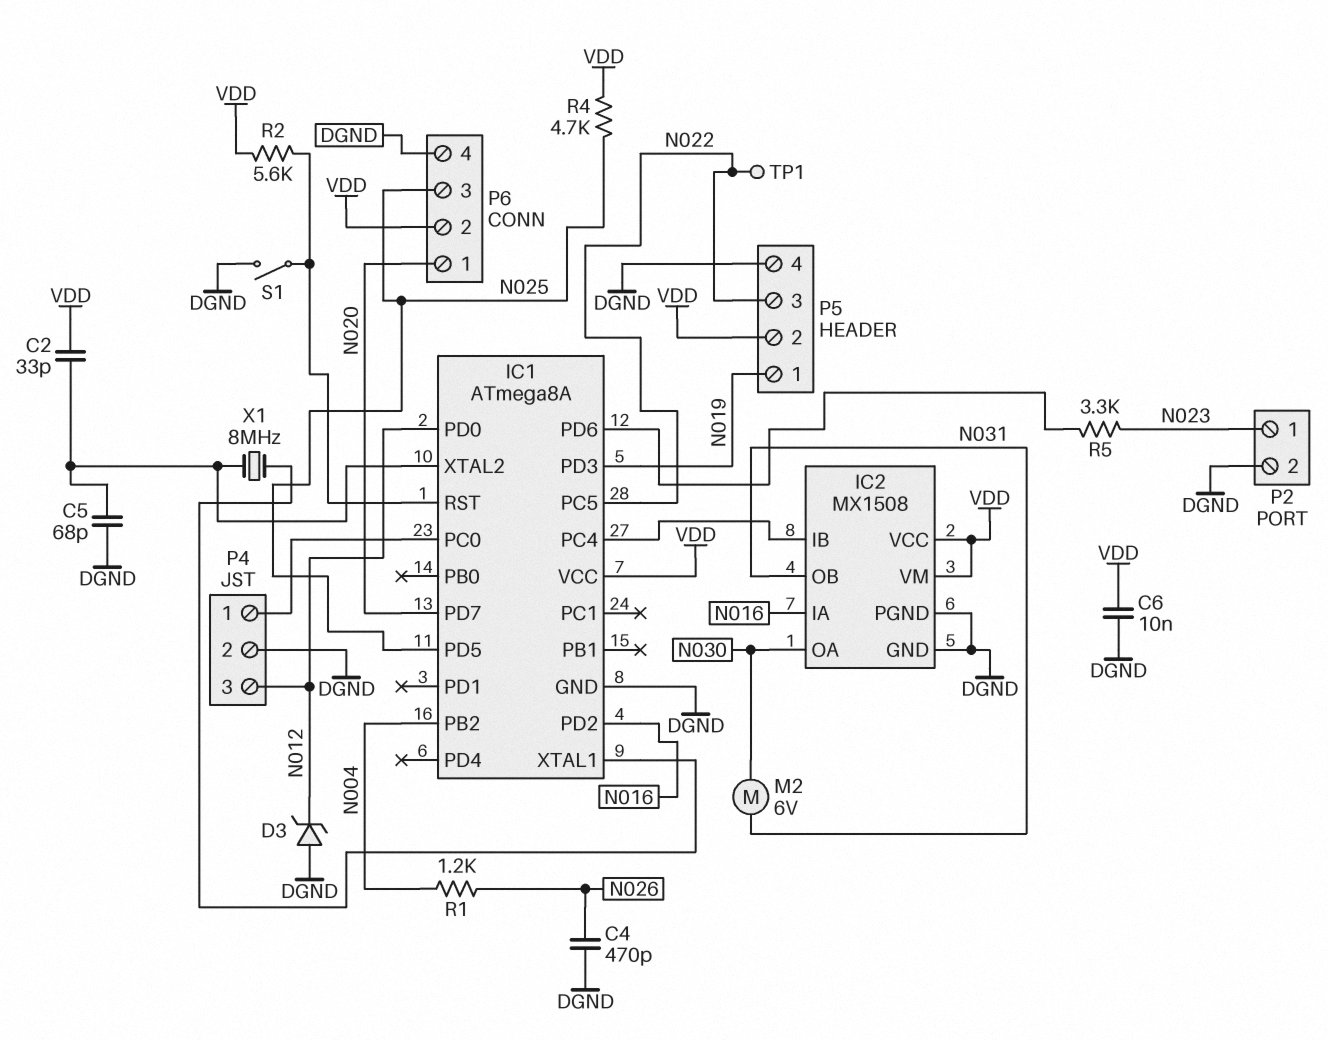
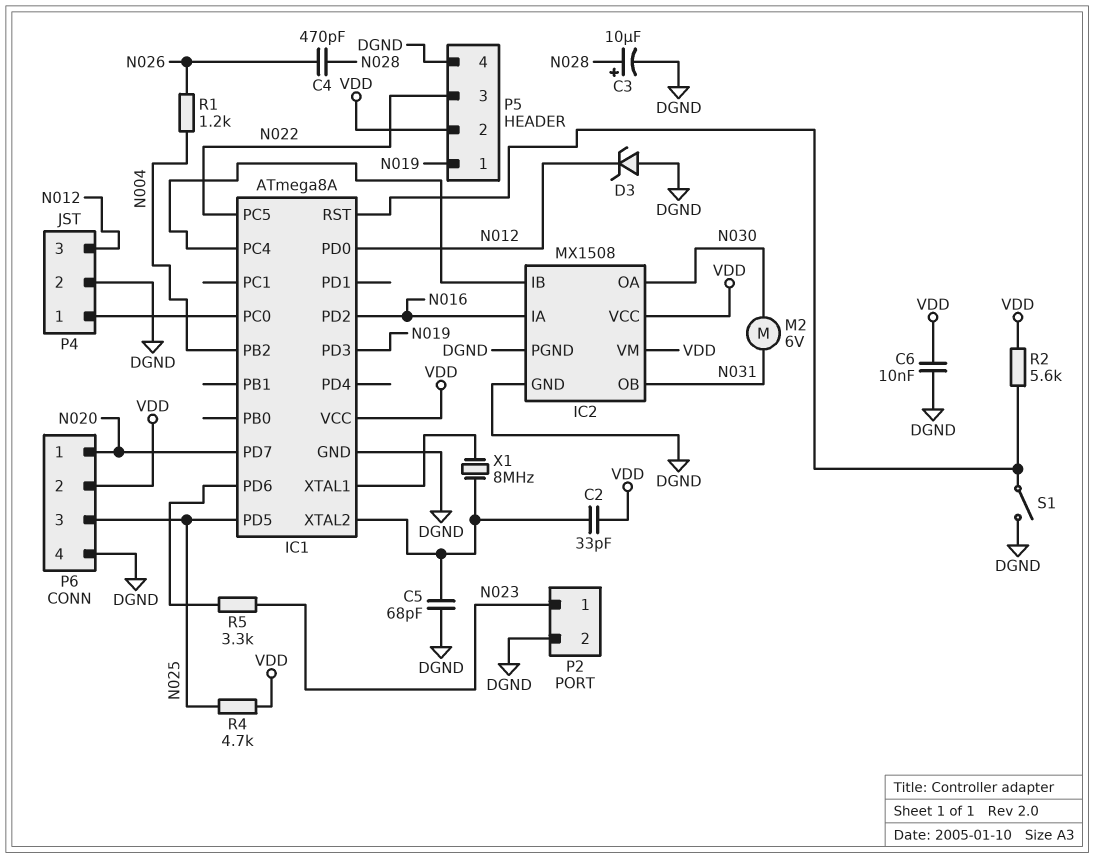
C3: none -> 10uF (plus N028, minus DGND)
C4: 470pF (DGND, N026) -> 470pF (N026, N028)
TP1: test point (N022) -> none

